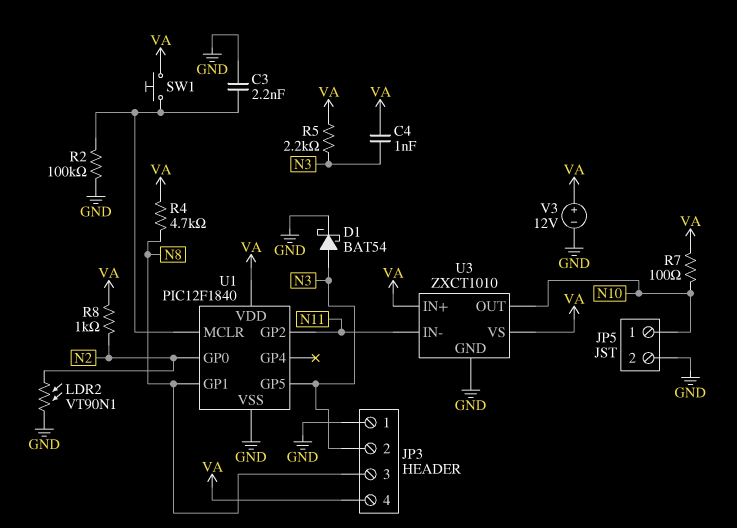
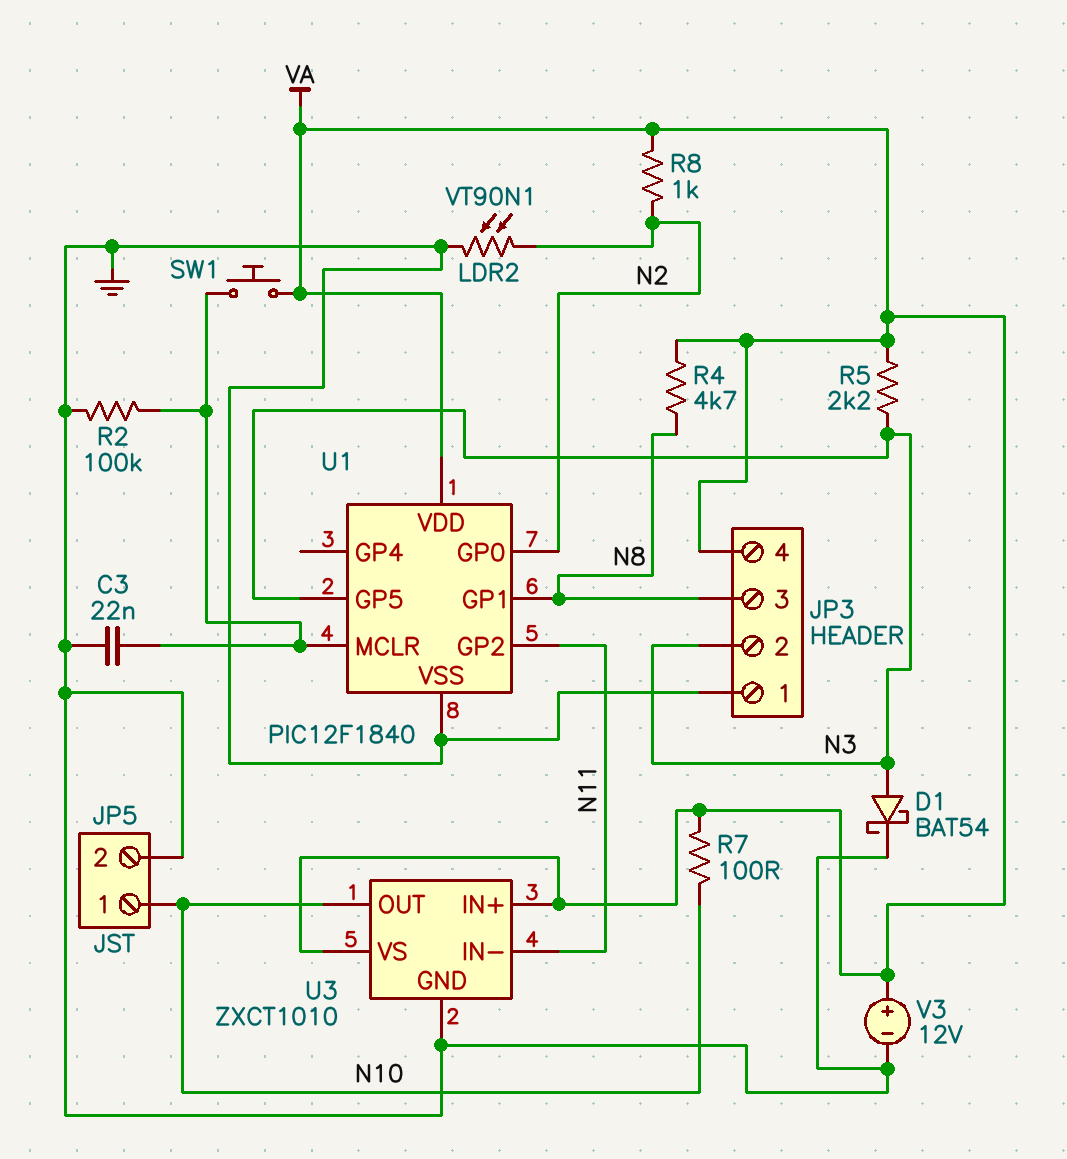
C3: 2.2nF (GND, U1/MCLR) -> 22nF (GND, U1/MCLR)
C4: 1nF (N3, VA) -> none

